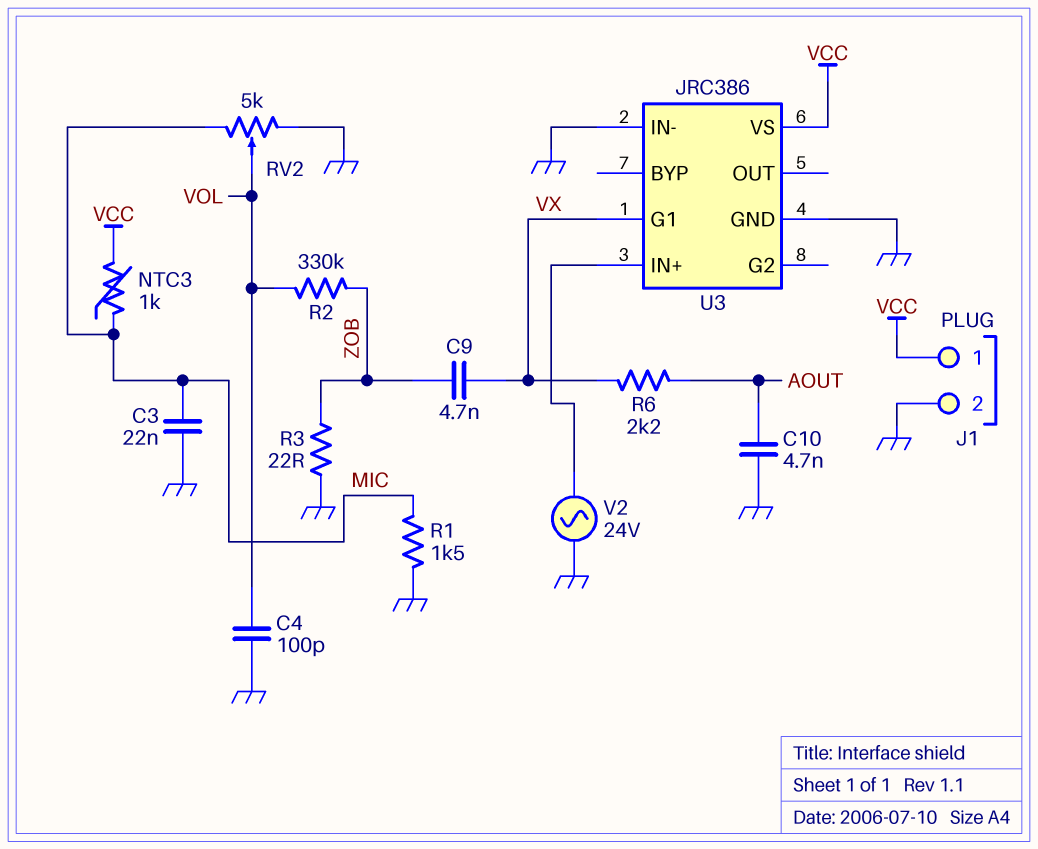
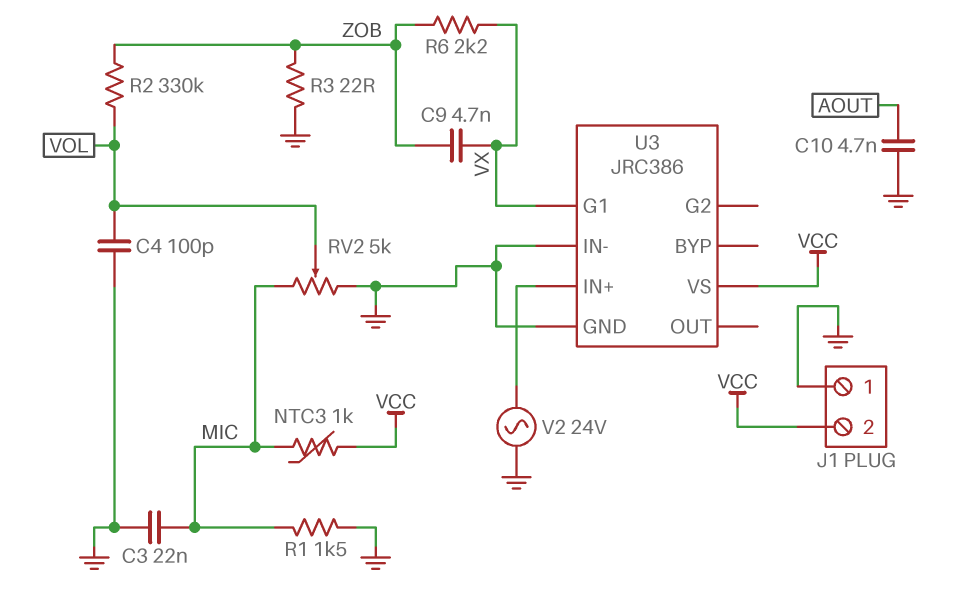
J1 pin 1: VCC -> GND
J1 pin 2: GND -> VCC
R6: 2.2k (AOUT, VX) -> 2.2k (VX, ZOB)

